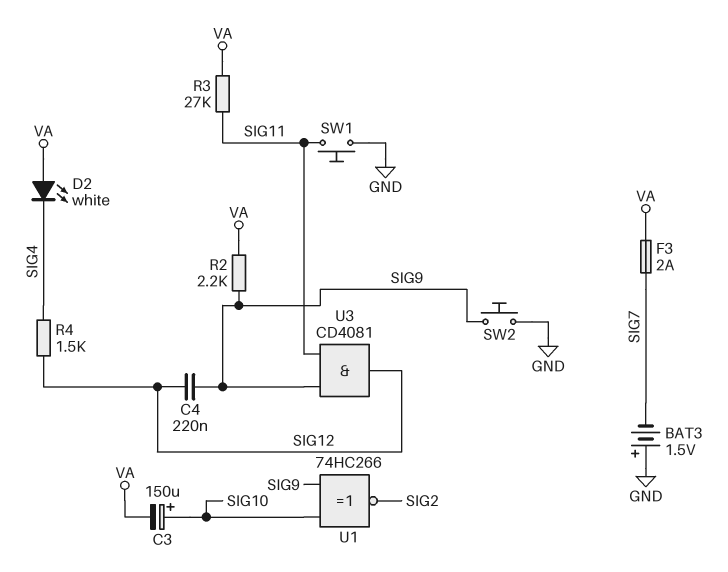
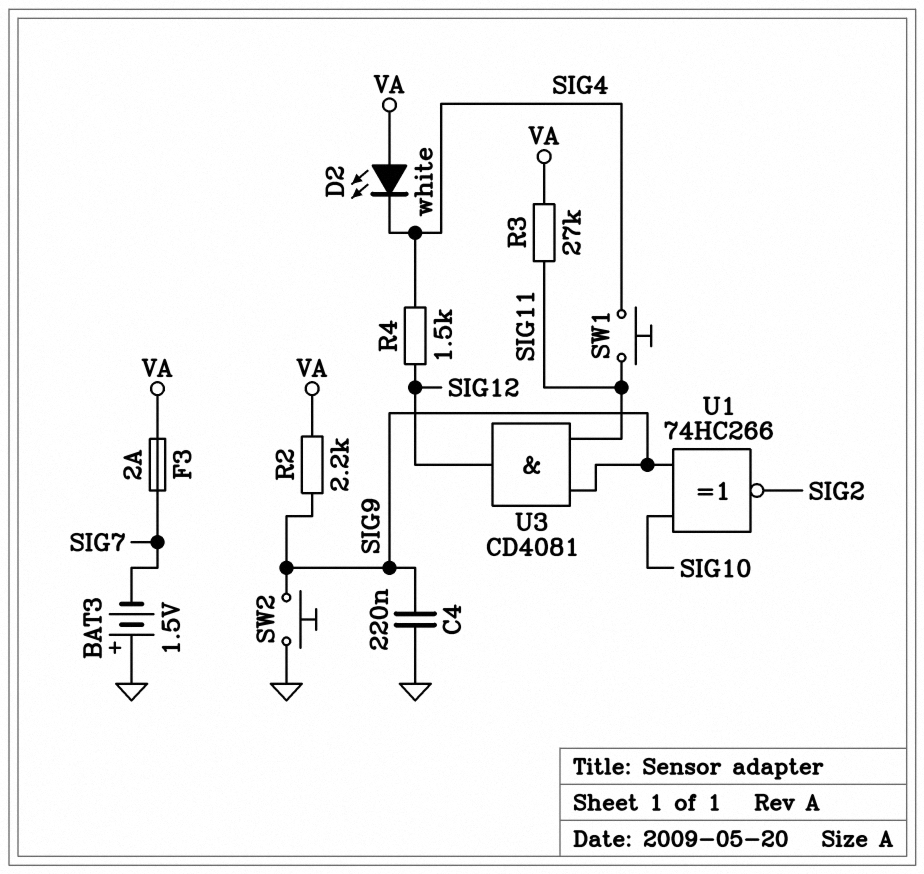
C3: 150uF (plus SIG10, minus VA) -> none
C4: 220nF (SIG9, SIG12) -> 220nF (GND, SIG9)
SW1: button (GND, SIG11) -> button (SIG4, SIG11)

